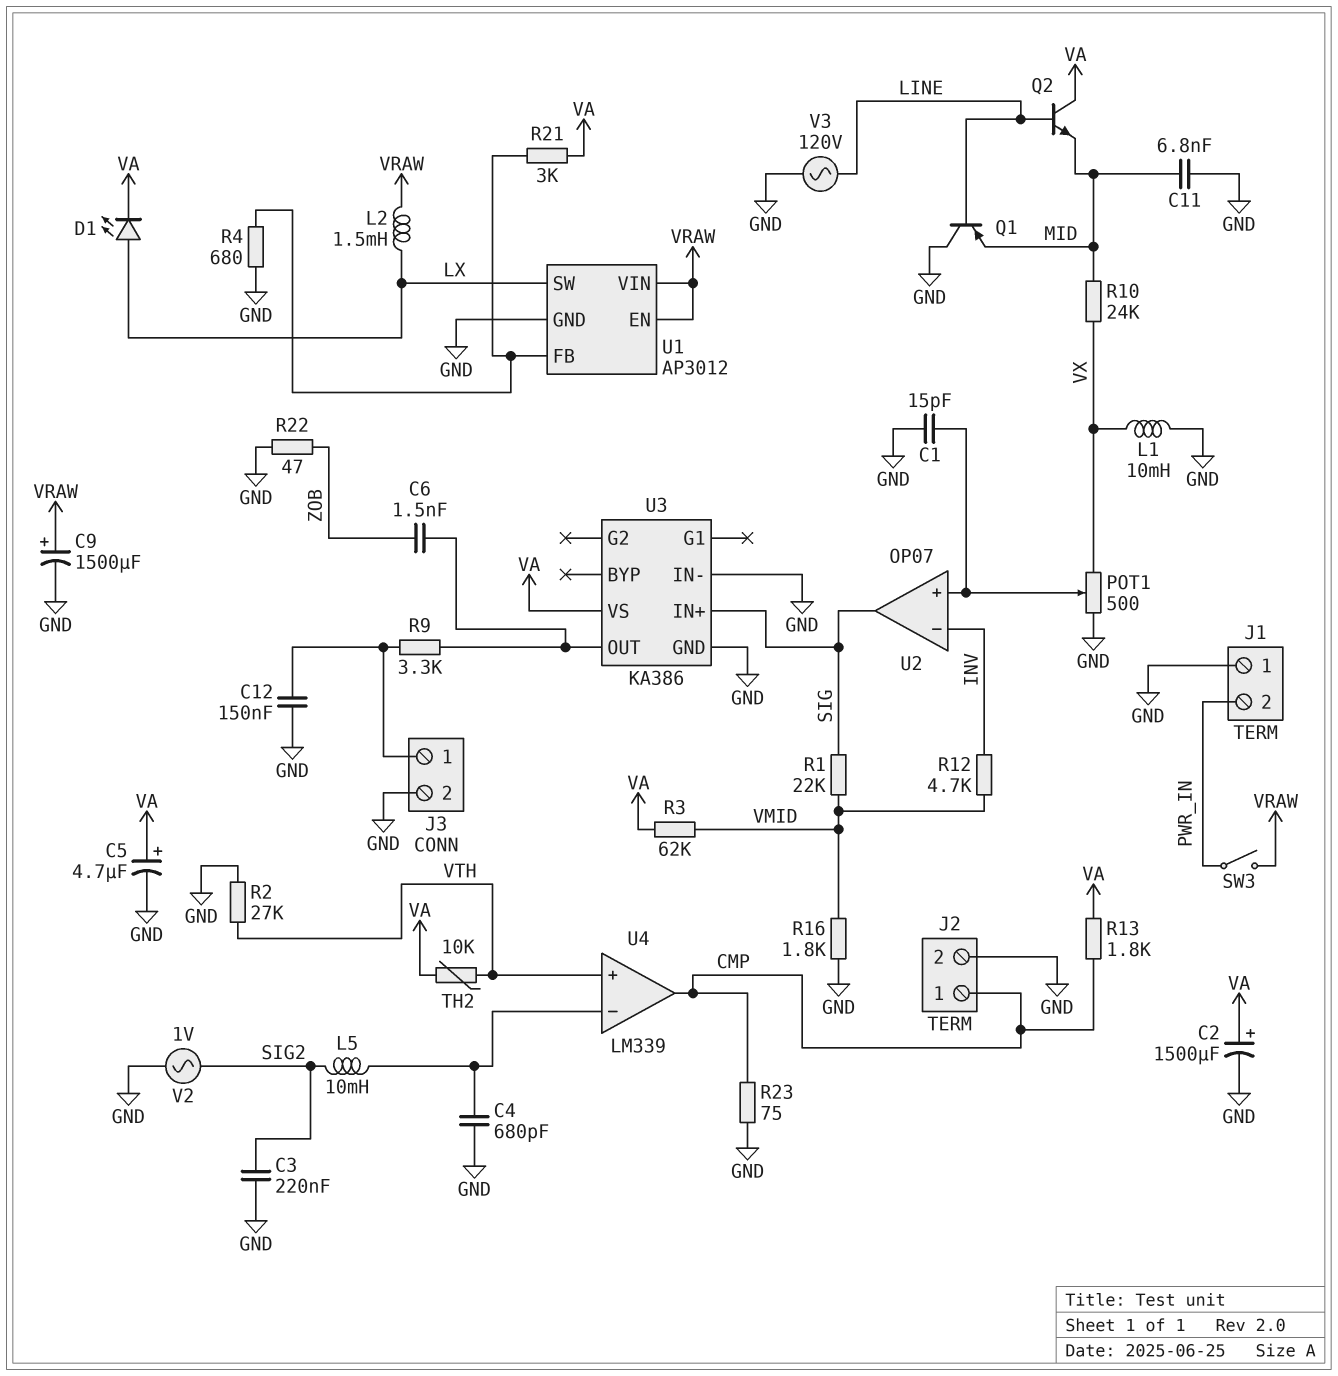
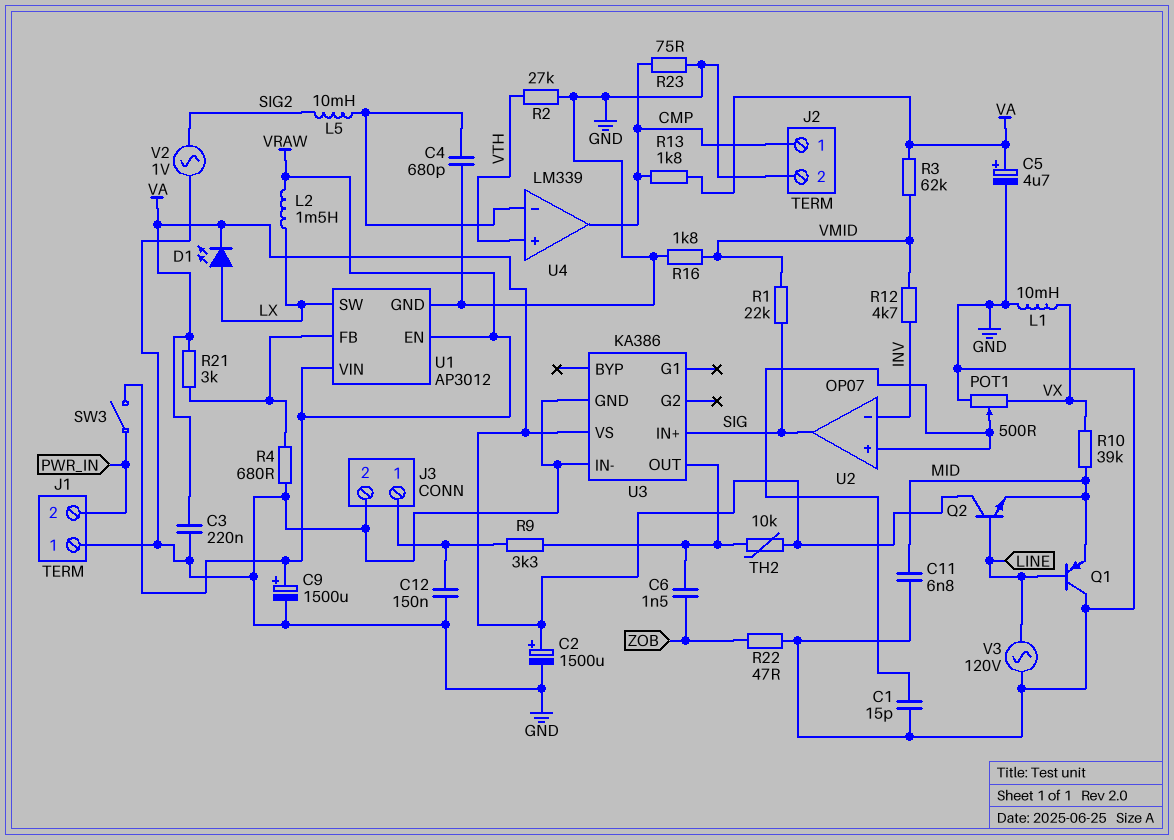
C3: 220nF (GND, SIG2) -> 220nF (GND, VA)
R10: 24k (MID, VX) -> 39k (MID, VX)
TH2: 10k (VA, VTH) -> 10k (U3/OUT, VA)

